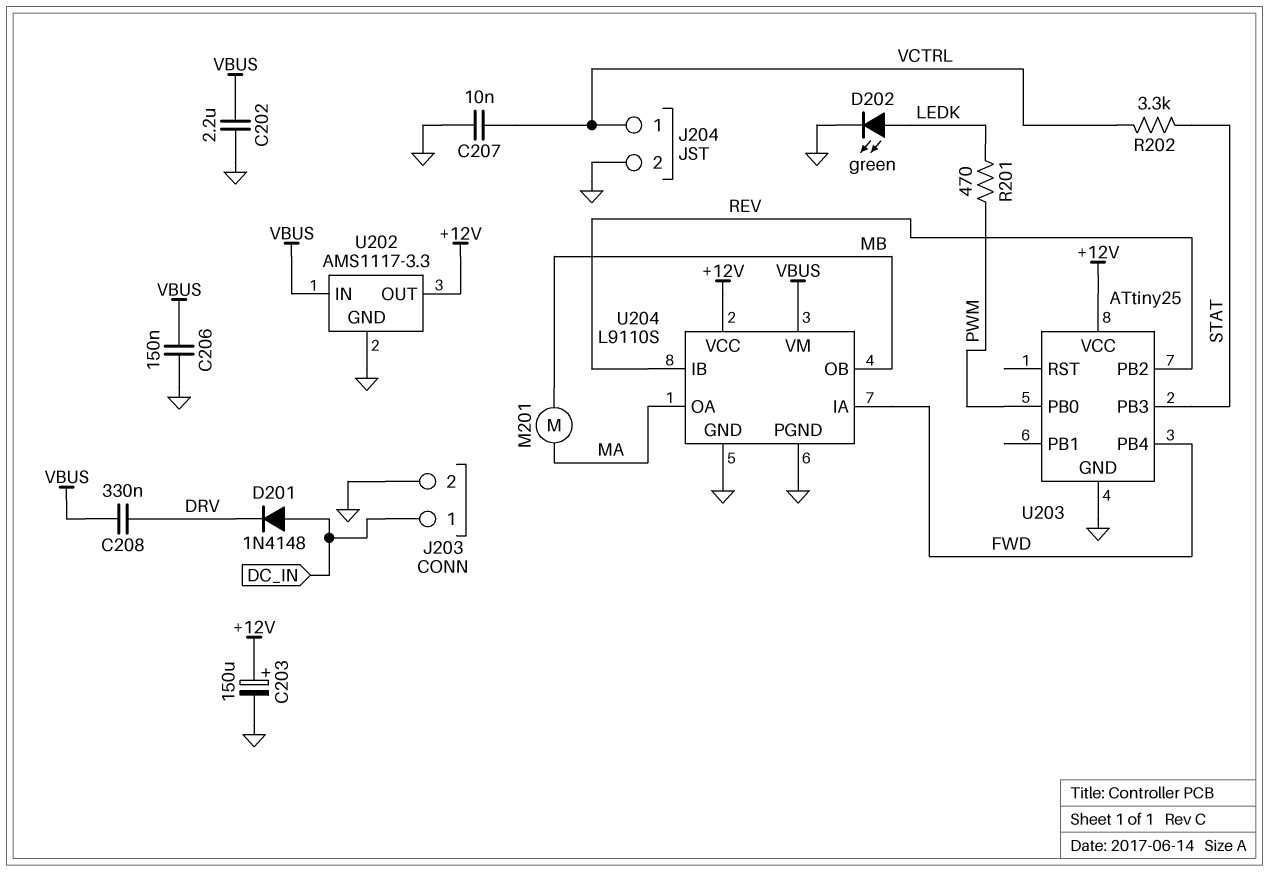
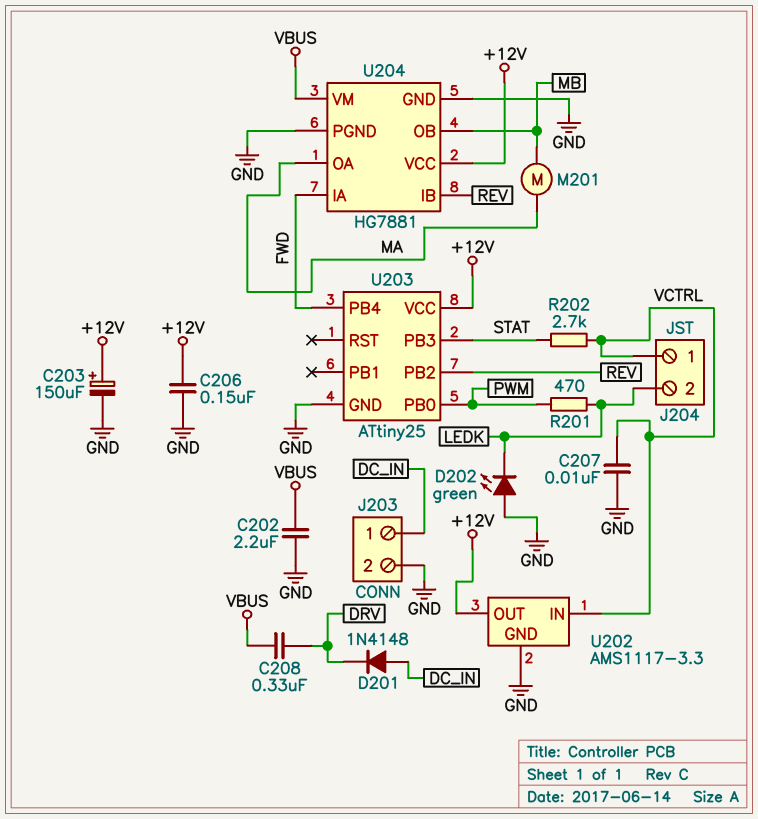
C206: 150nF (GND, VBUS) -> 150nF (+12V, GND)
D202: LED green (A LEDK, K GND) -> LED green (A GND, K LEDK)
J204 pin 2: GND -> LEDK
R202: 3.3k (STAT, VCTRL) -> 2.7k (STAT, VCTRL)
U202 pin IN: VBUS -> VCTRL
U204: L9110S -> HG7881

